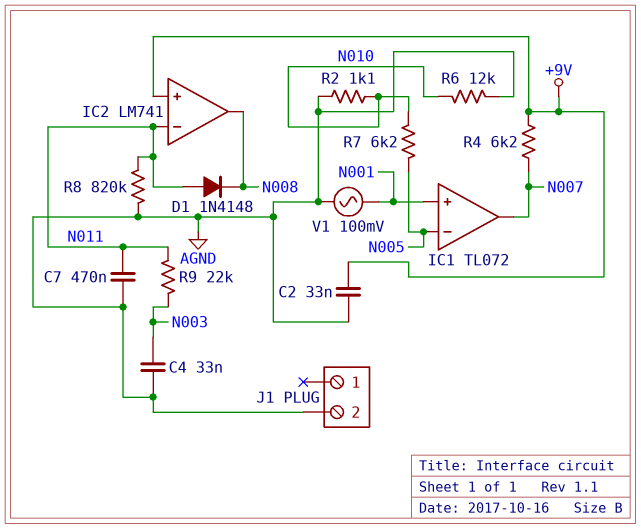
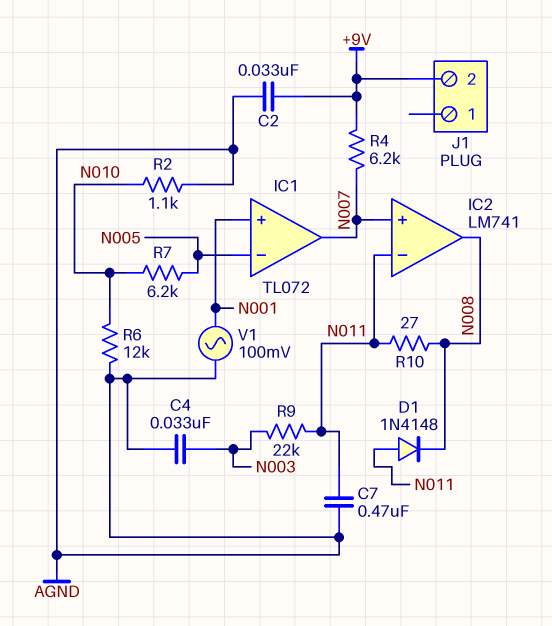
IC2 pin in+: +9V -> N007
J1 pin 2: AGND -> +9V
R8: 820k (AGND, N011) -> none
R10: none -> 27 (N008, N011)

